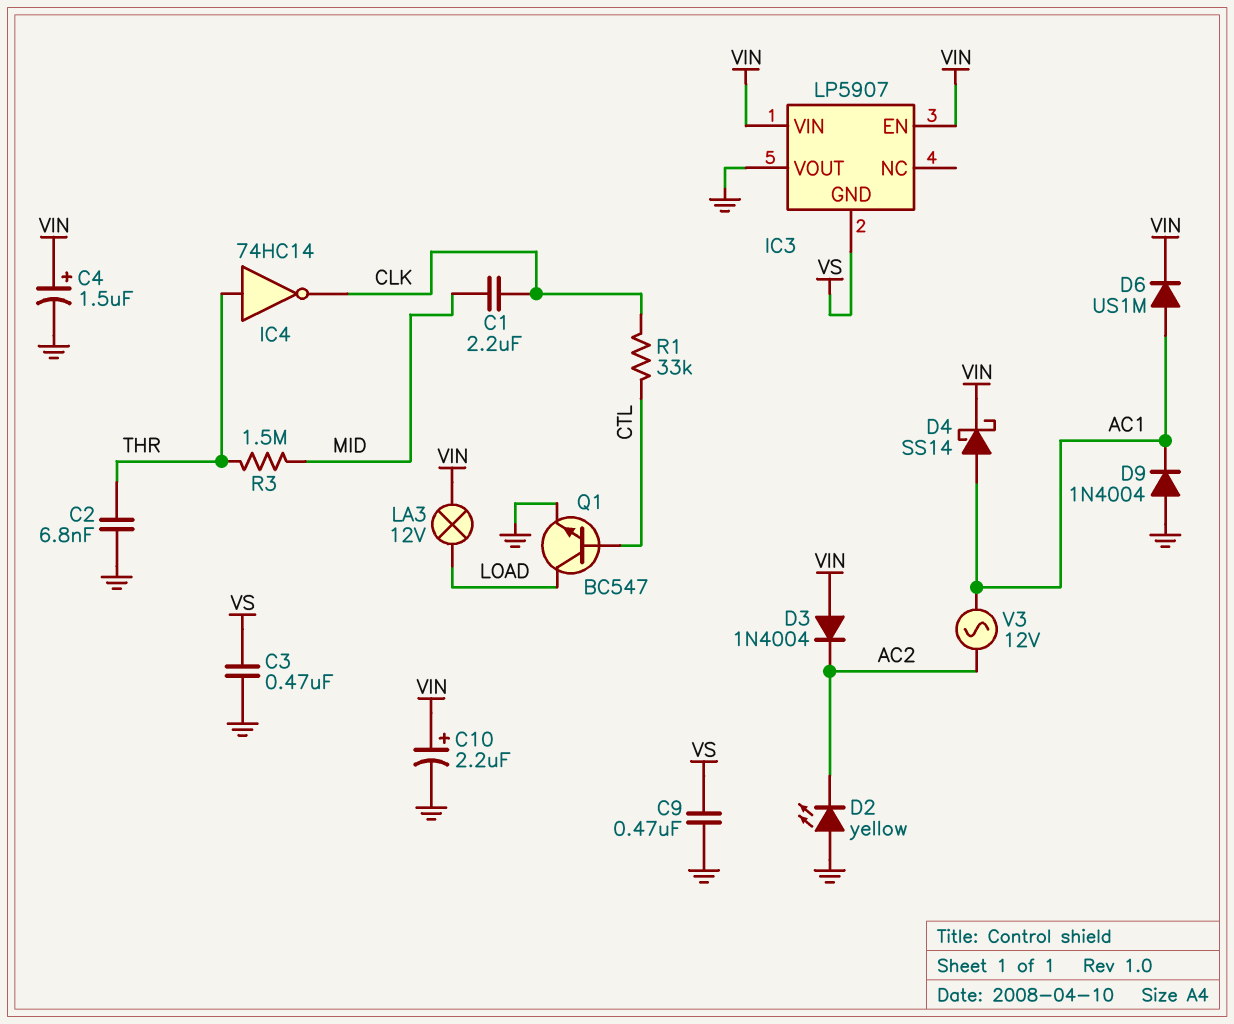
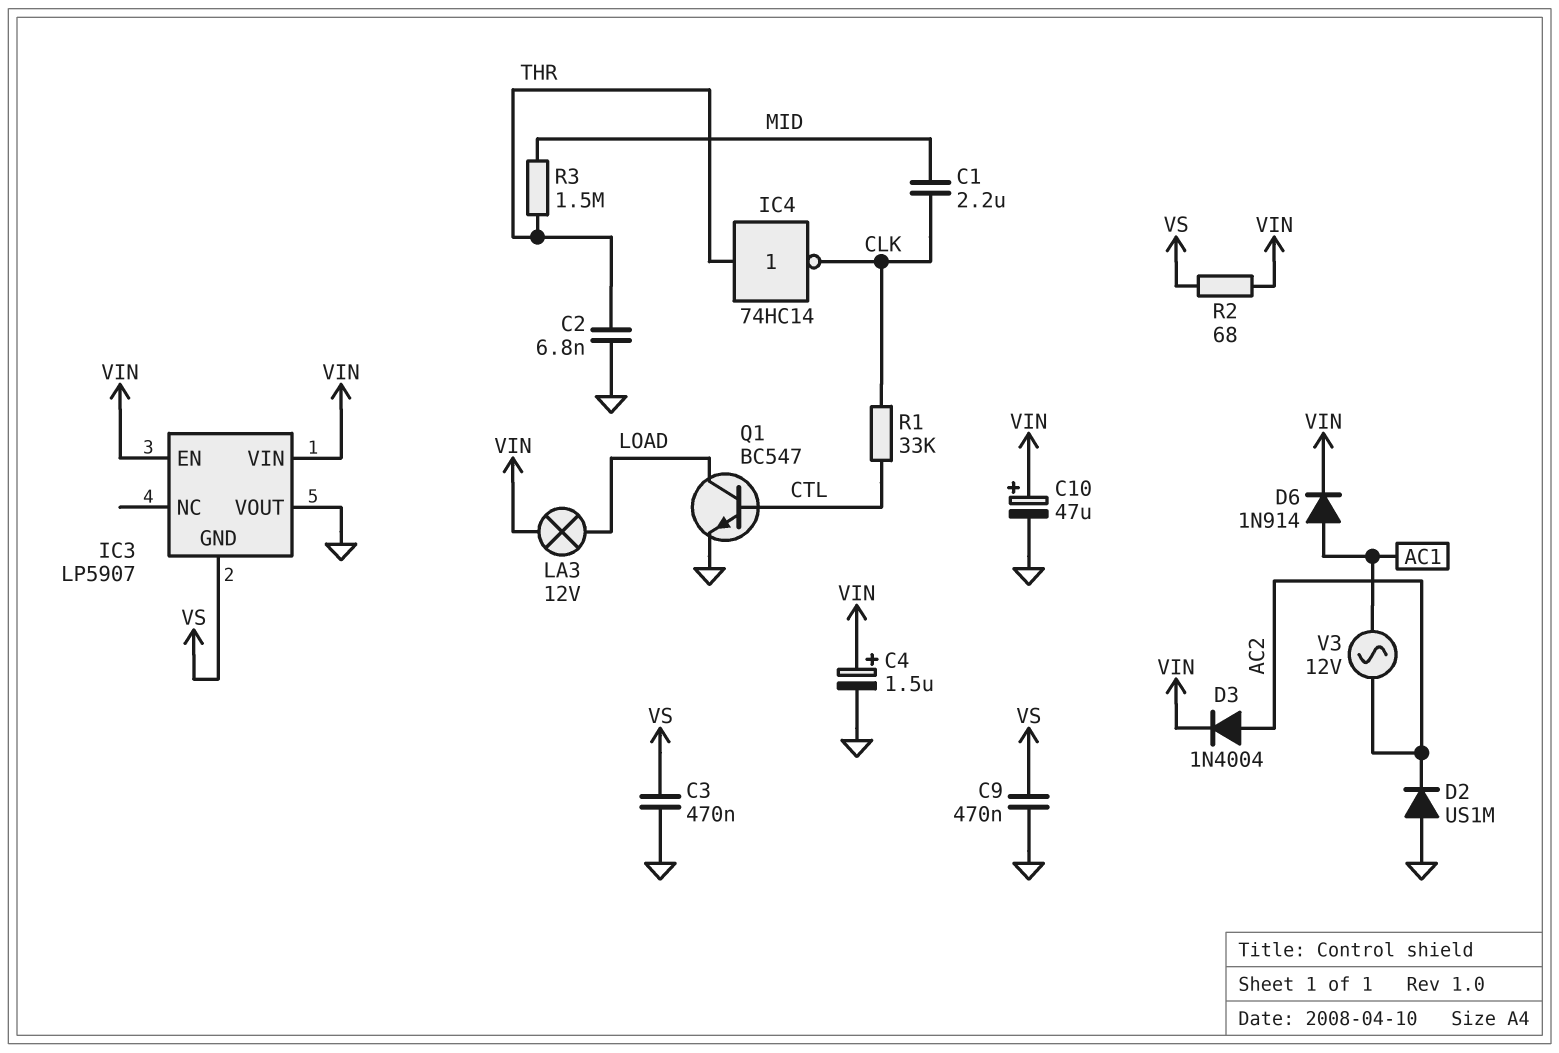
C10: 2.2uF (plus VIN, minus GND) -> 47uF (plus VIN, minus GND)
D2: LED yellow (A GND, K AC2) -> diode US1M (A GND, K AC2)
D3: diode 1N4004 (A VIN, K AC2) -> diode 1N4004 (A AC2, K VIN)
D4: schottky SS14 (A AC1, K VIN) -> none
D6: diode US1M (A AC1, K VIN) -> diode 1N914 (A AC1, K VIN)
D9: diode 1N4004 (A GND, K AC1) -> none
R2: none -> 68 (VIN, VS)

